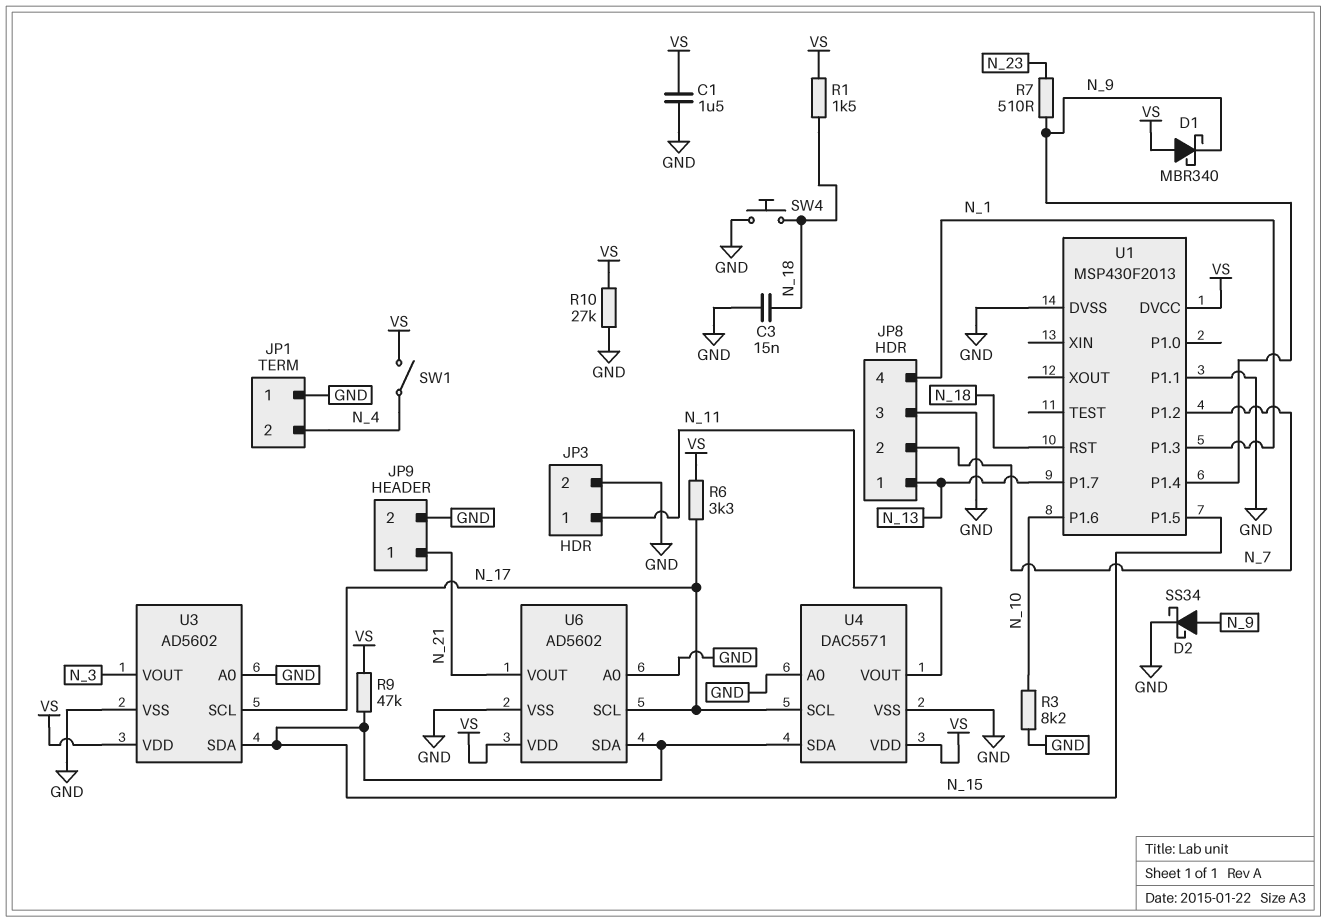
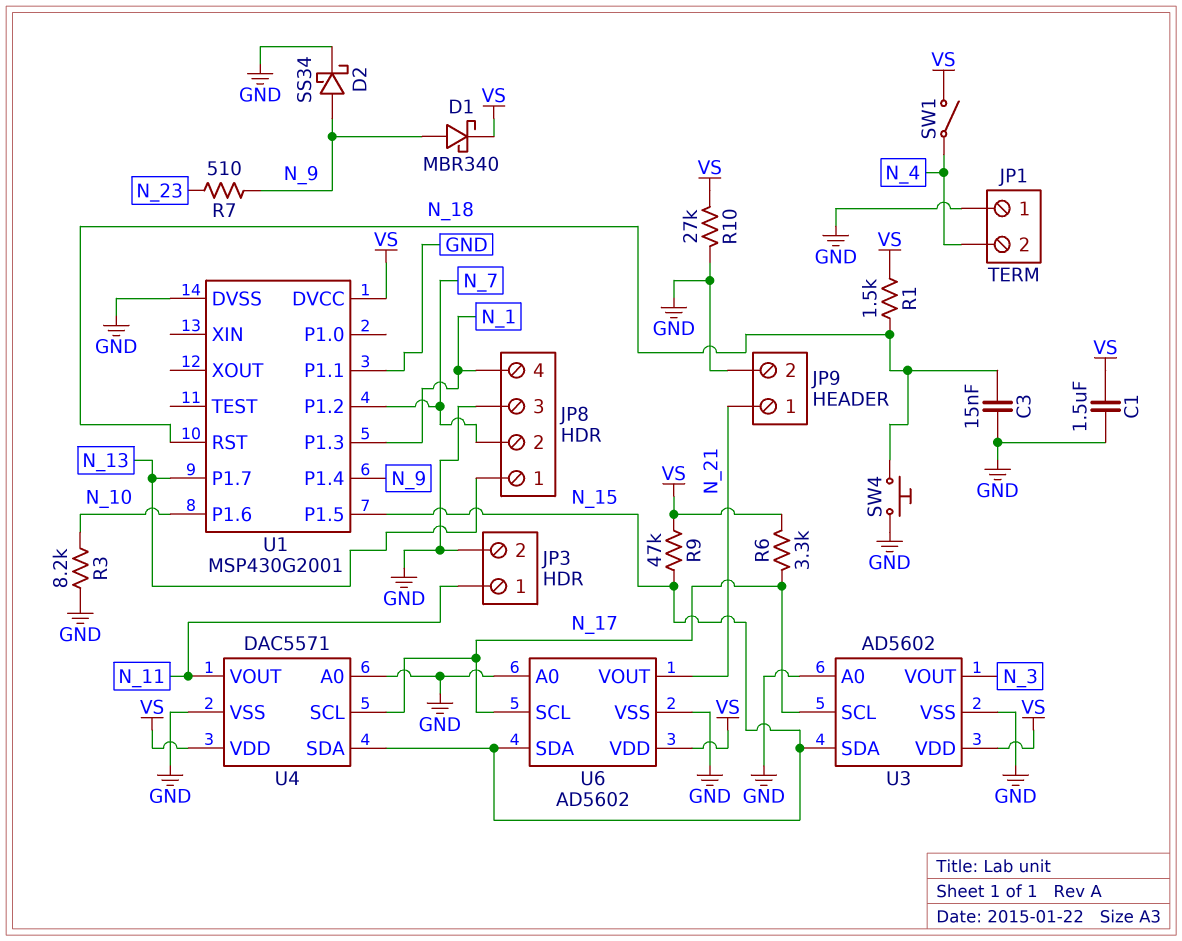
D1: schottky MBR340 (A VS, K N_9) -> schottky MBR340 (A N_9, K VS)
U1: MSP430F2013 -> MSP430G2001

